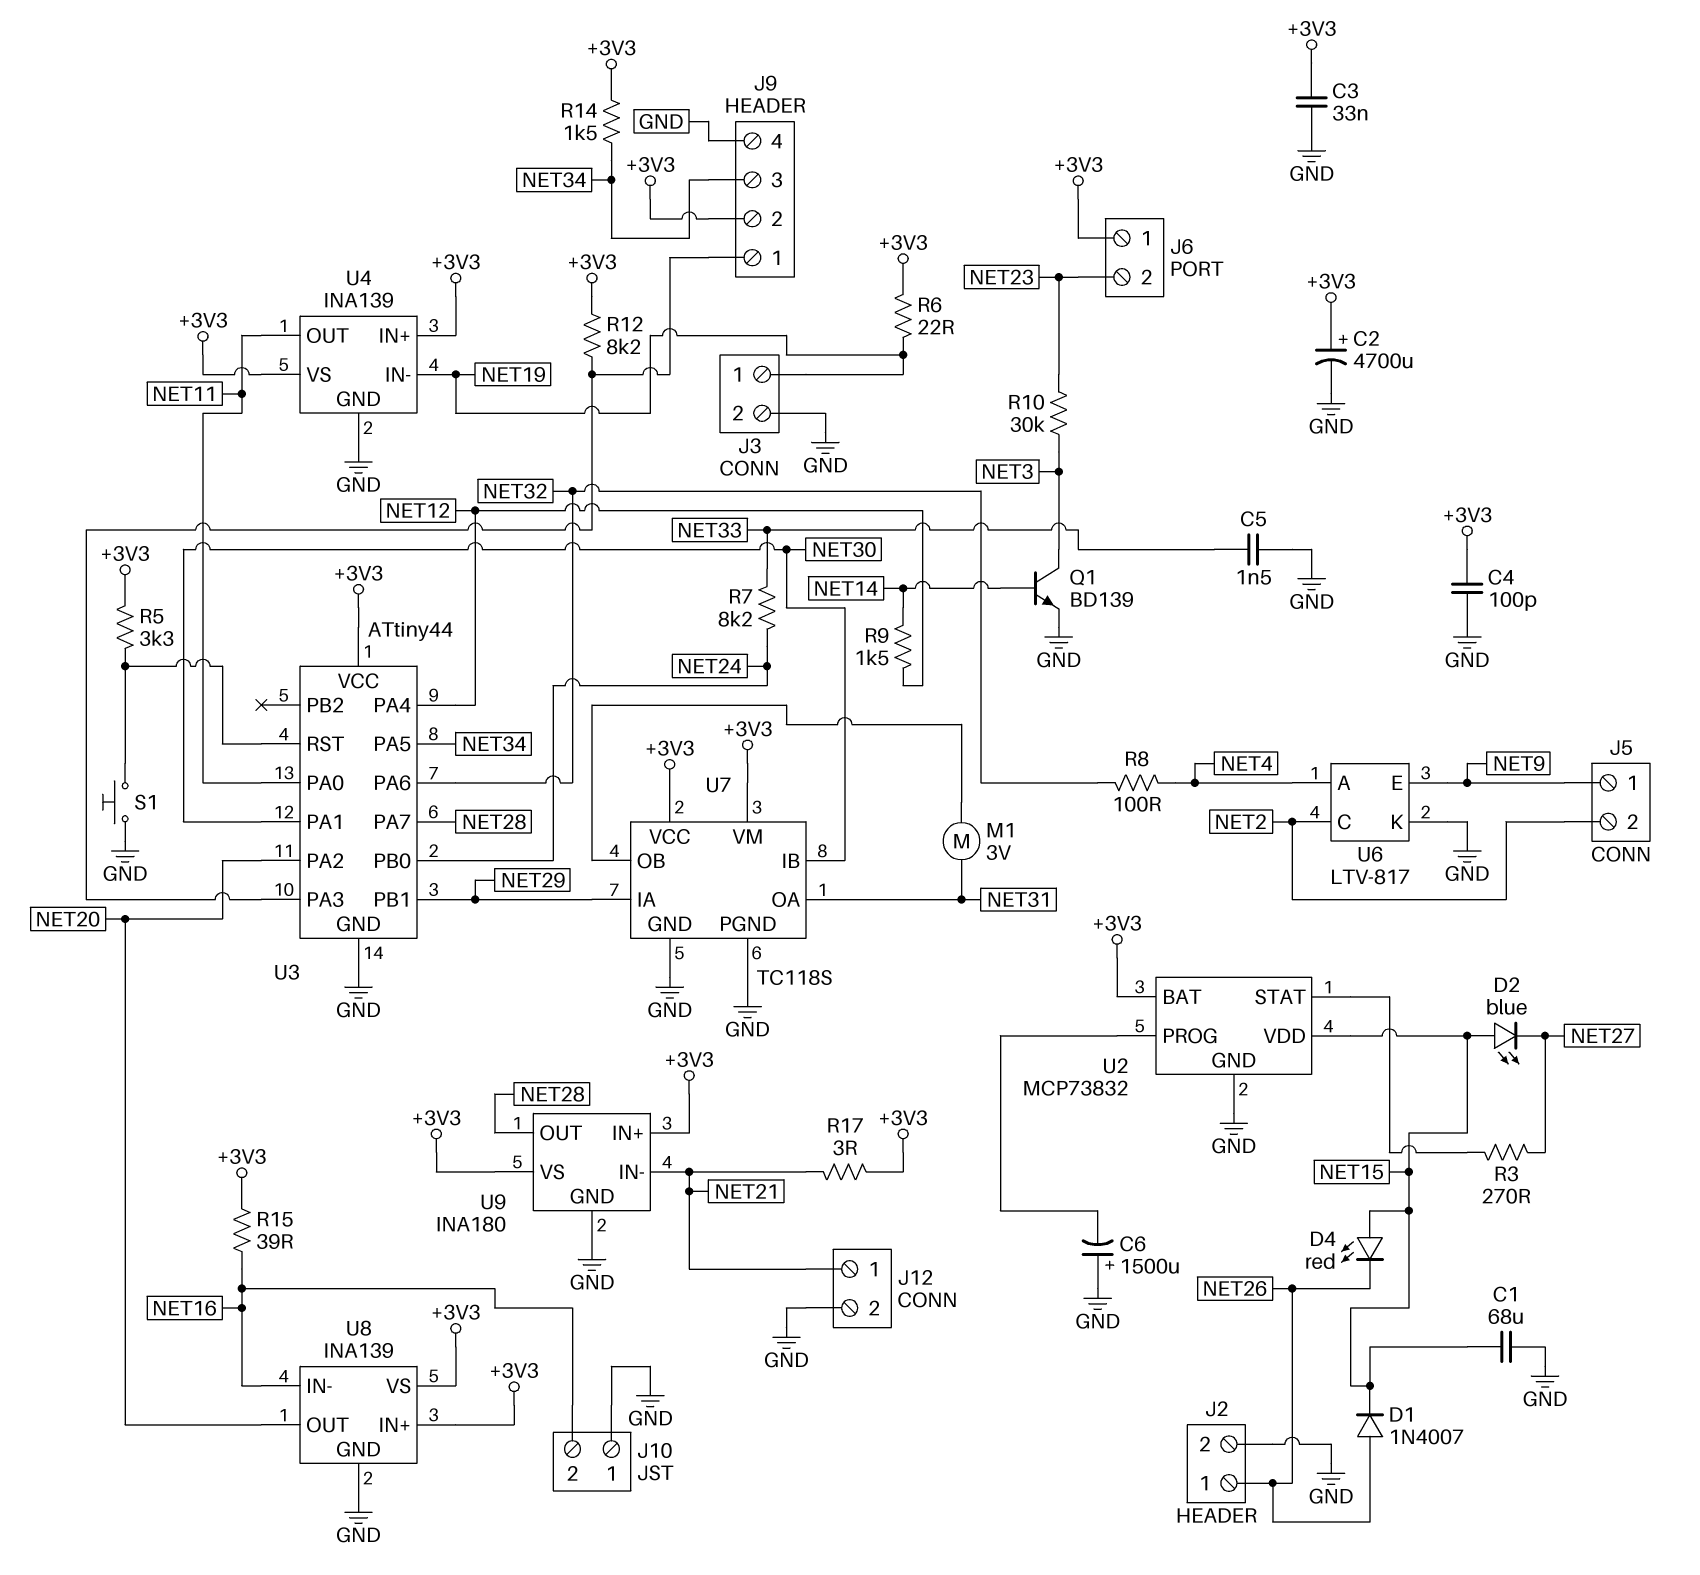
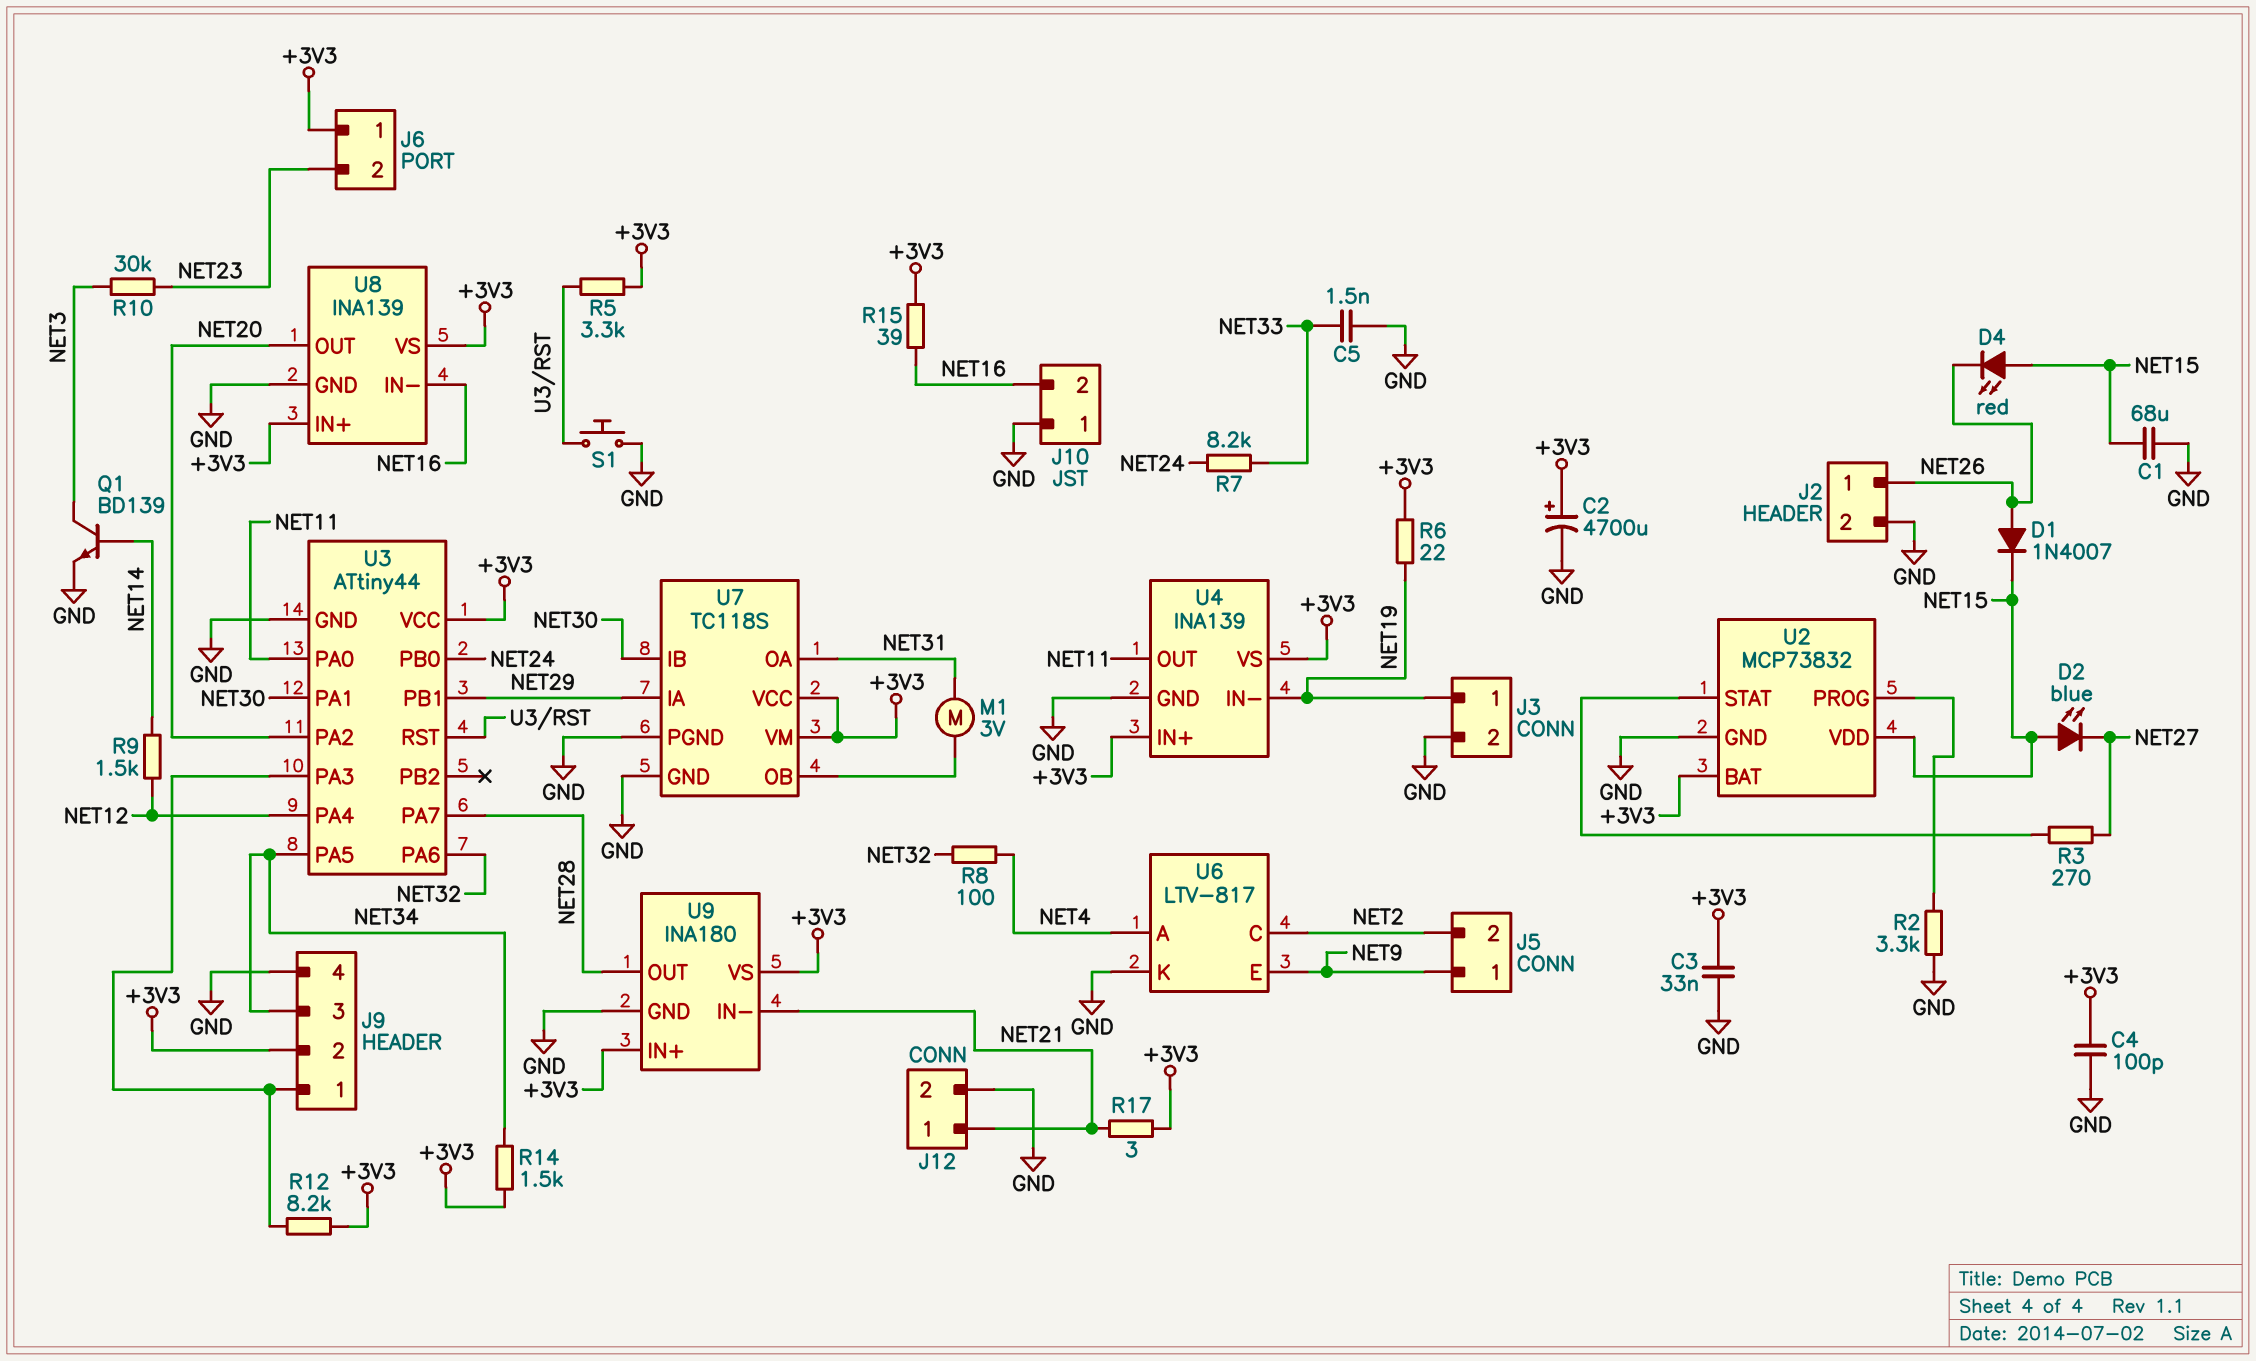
C6: 1500uF (plus GND, minus U2/PROG) -> none
R2: none -> 3.3k (GND, U2/PROG)

